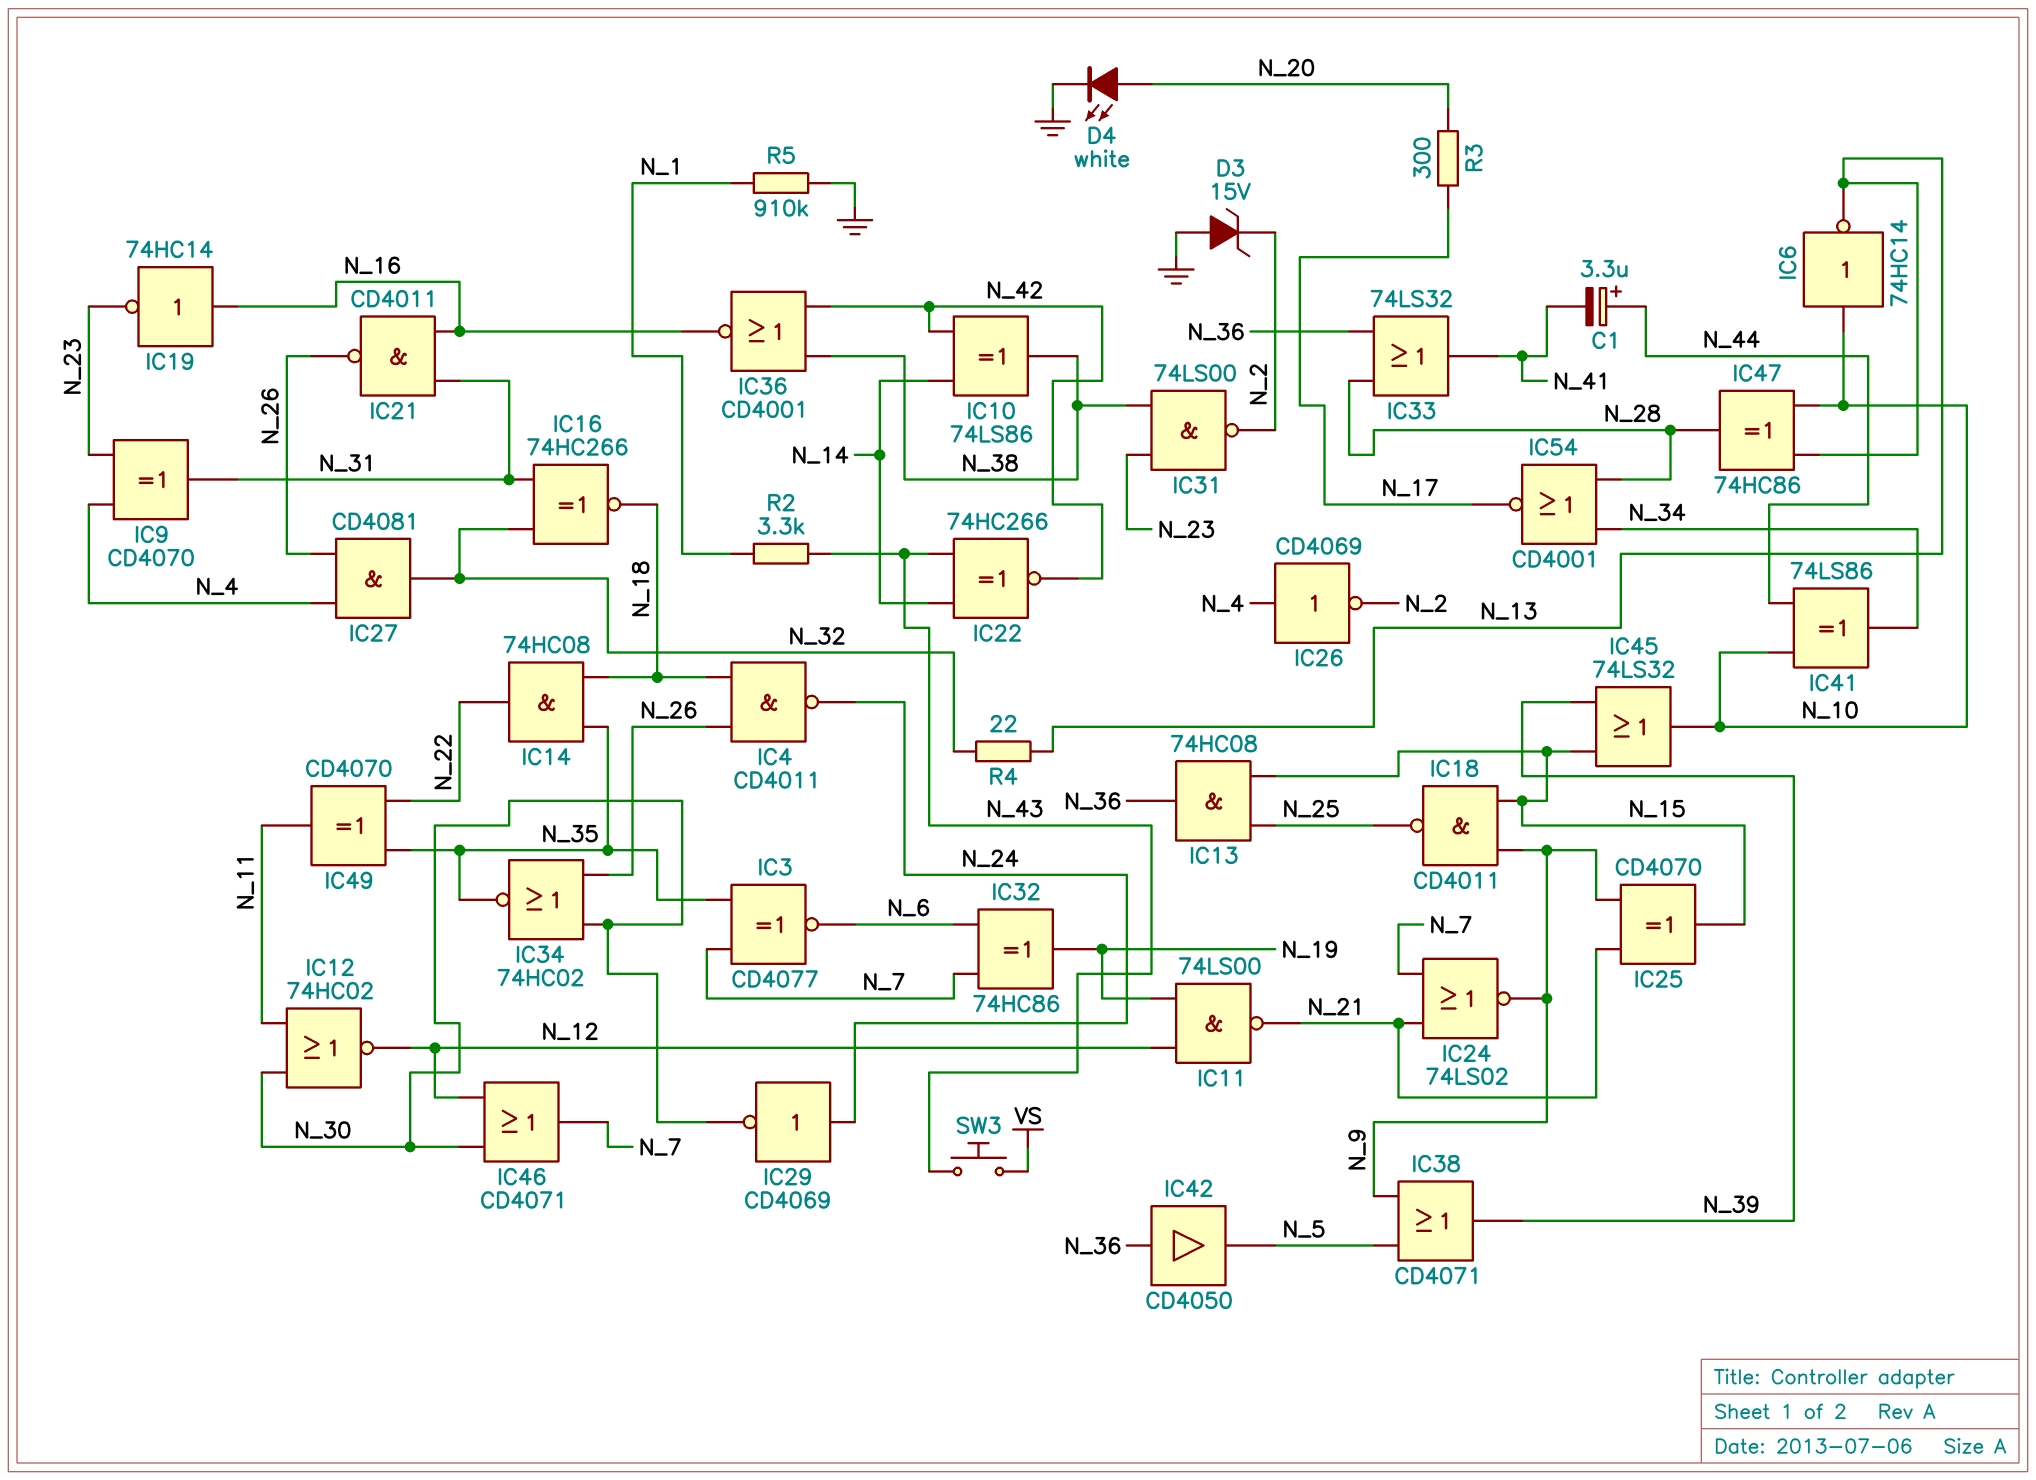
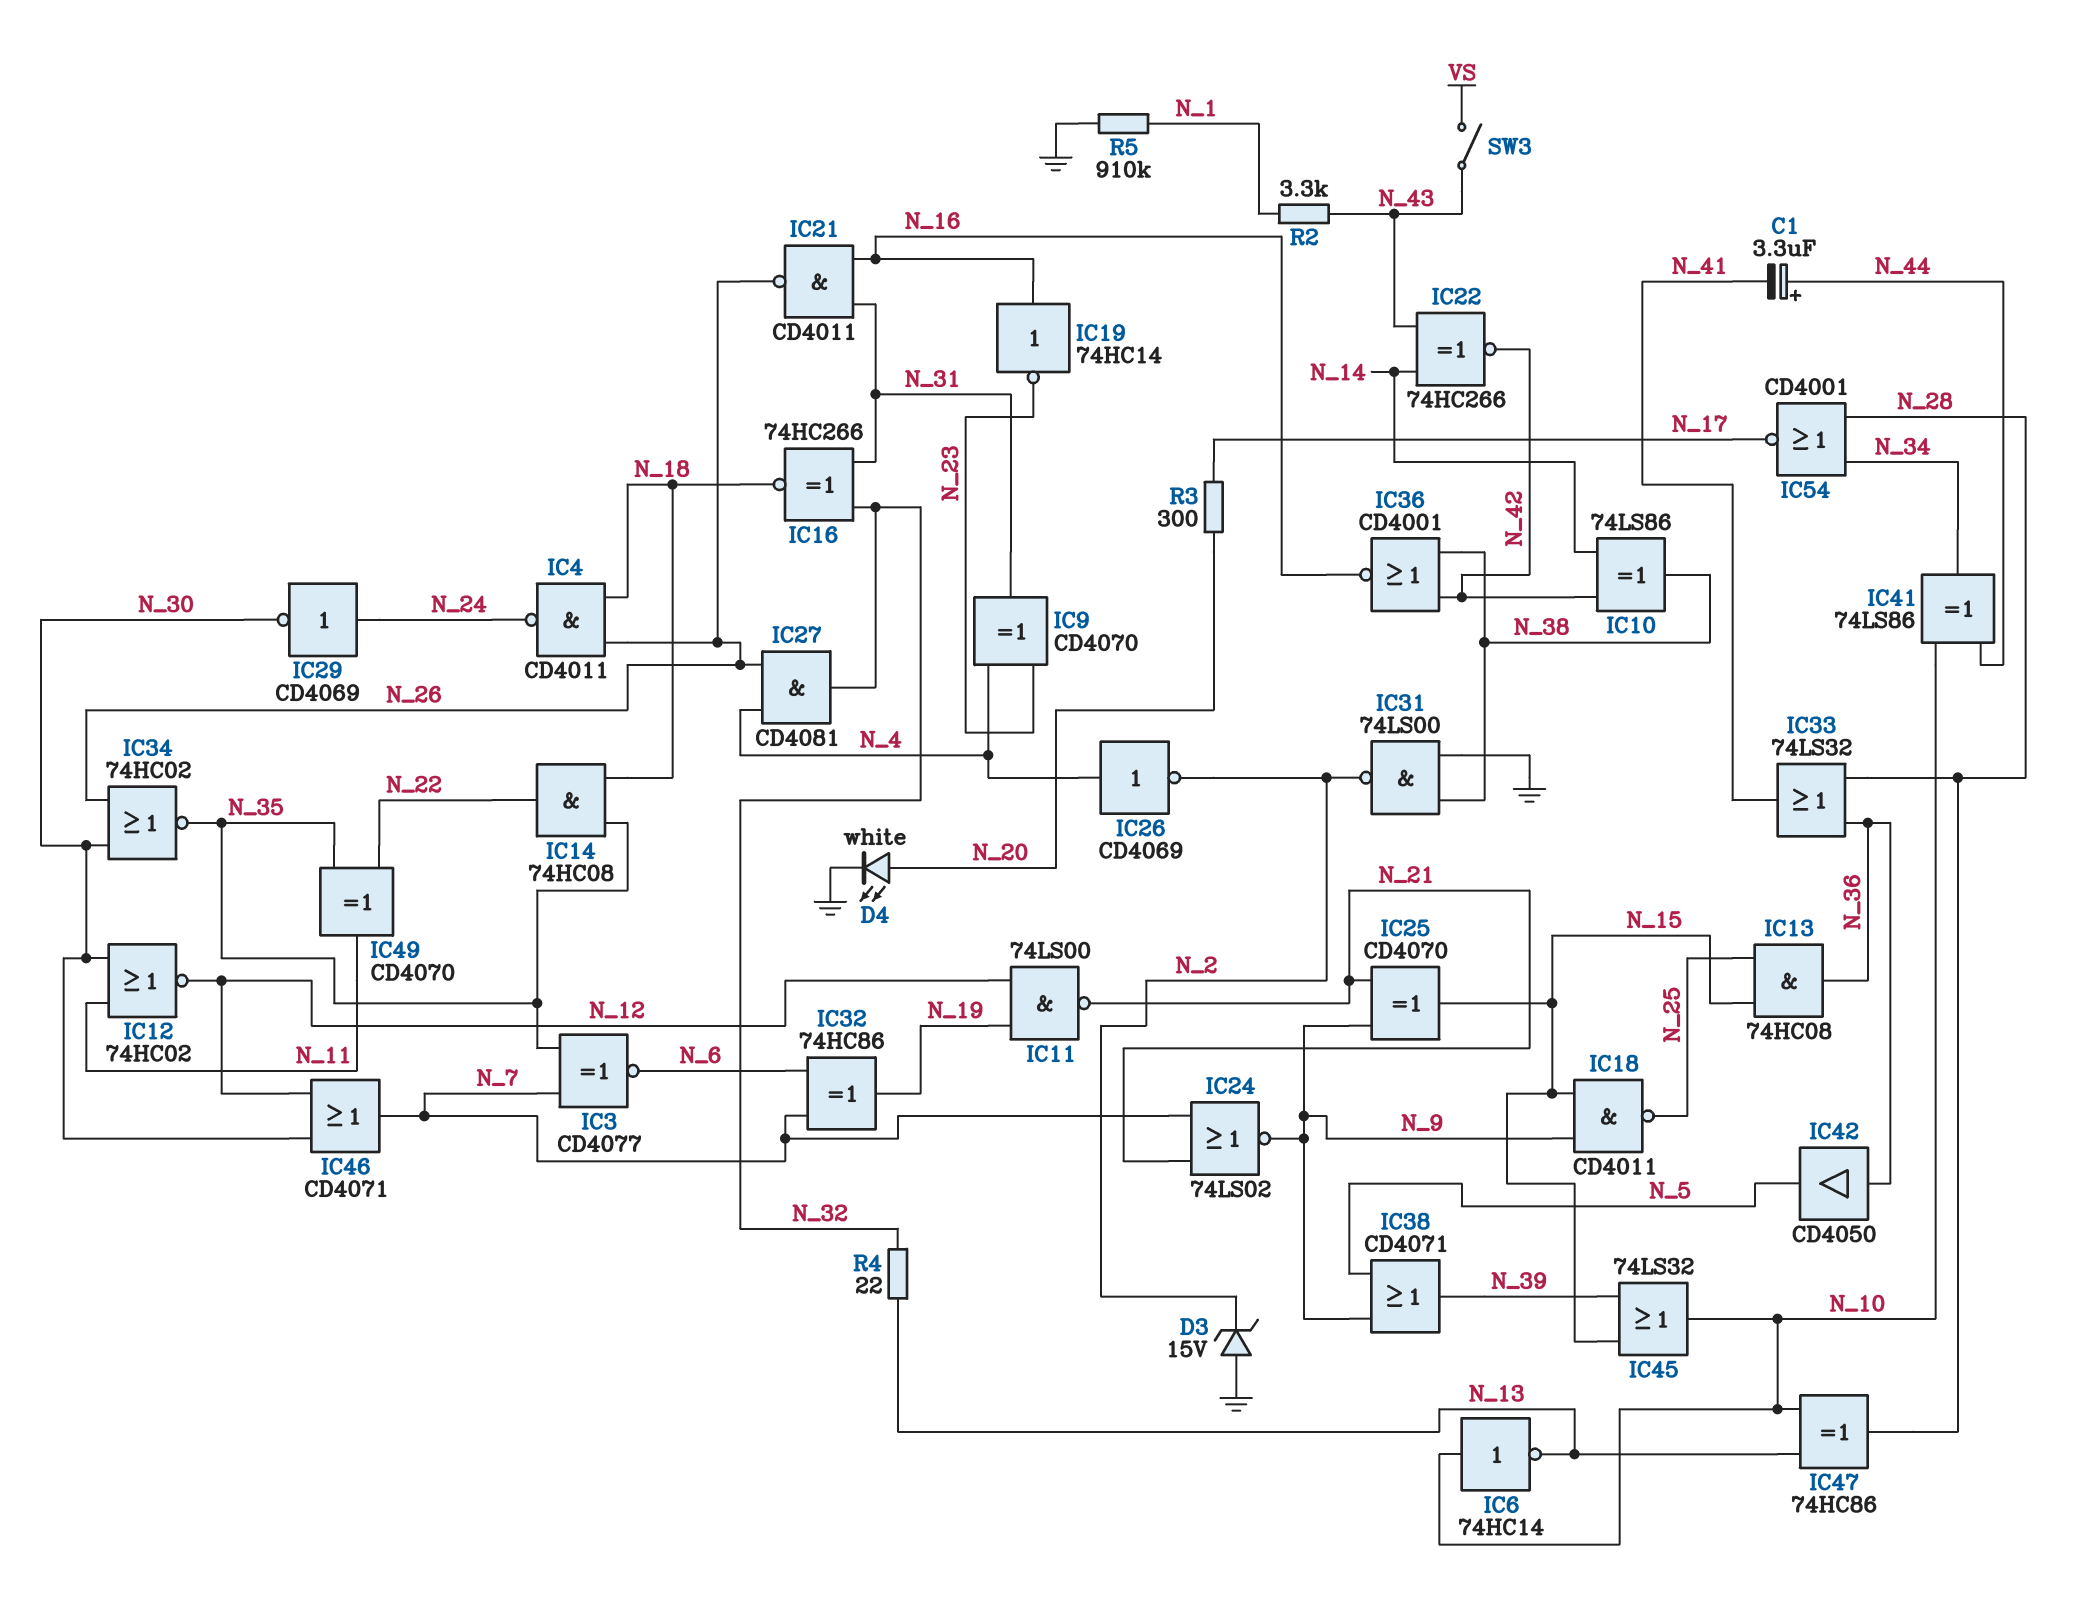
IC31: NAND 74LS00 (in N_23, in N_38, out N_2) -> NAND 74LS00 (in GND, in N_38, out N_2)
SW3: button (N_43, VS) -> switch (N_43, VS)

